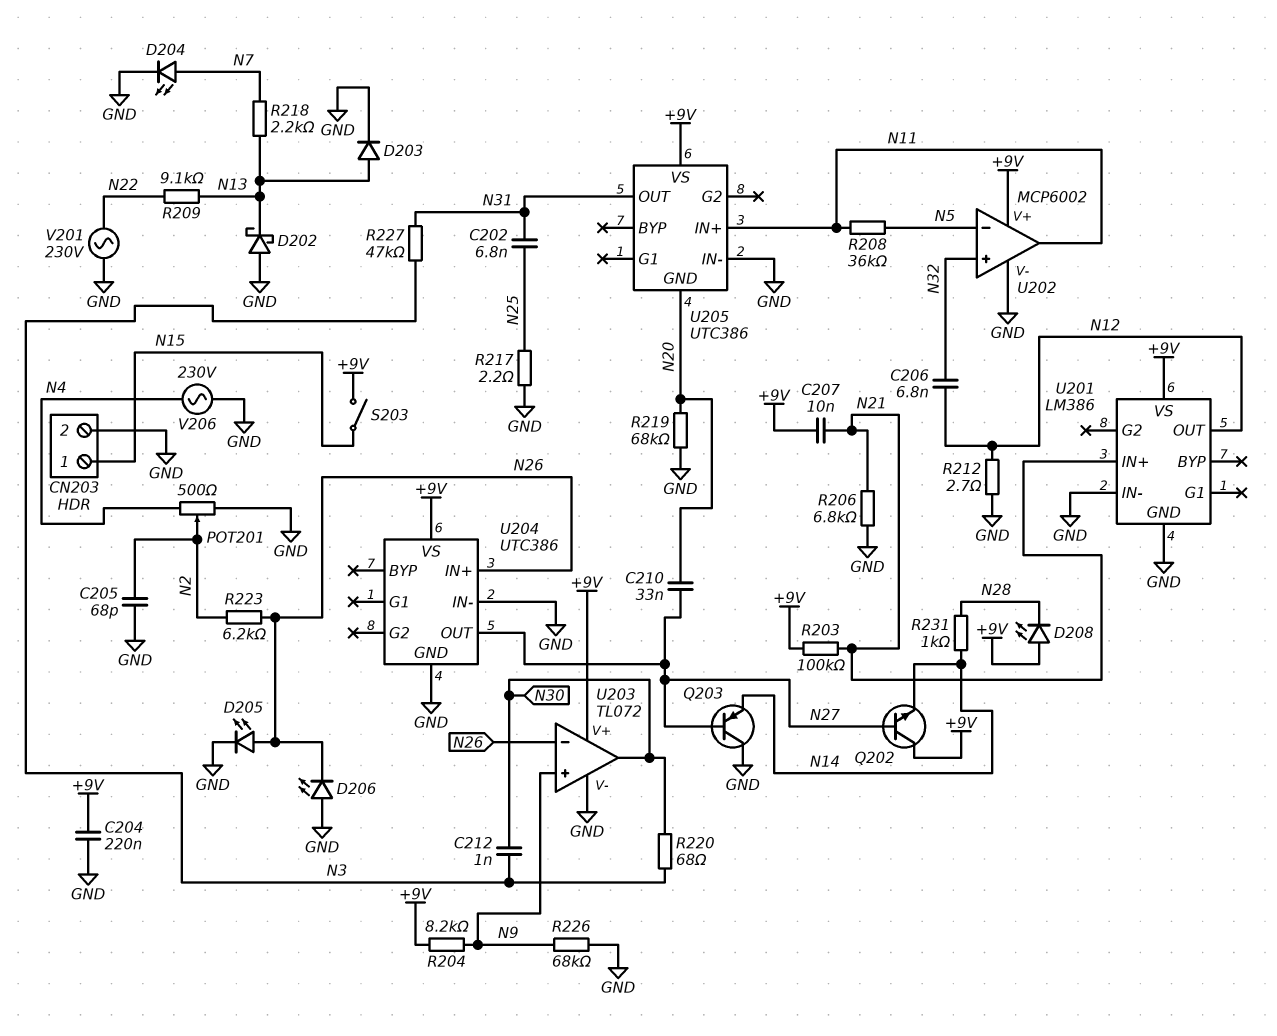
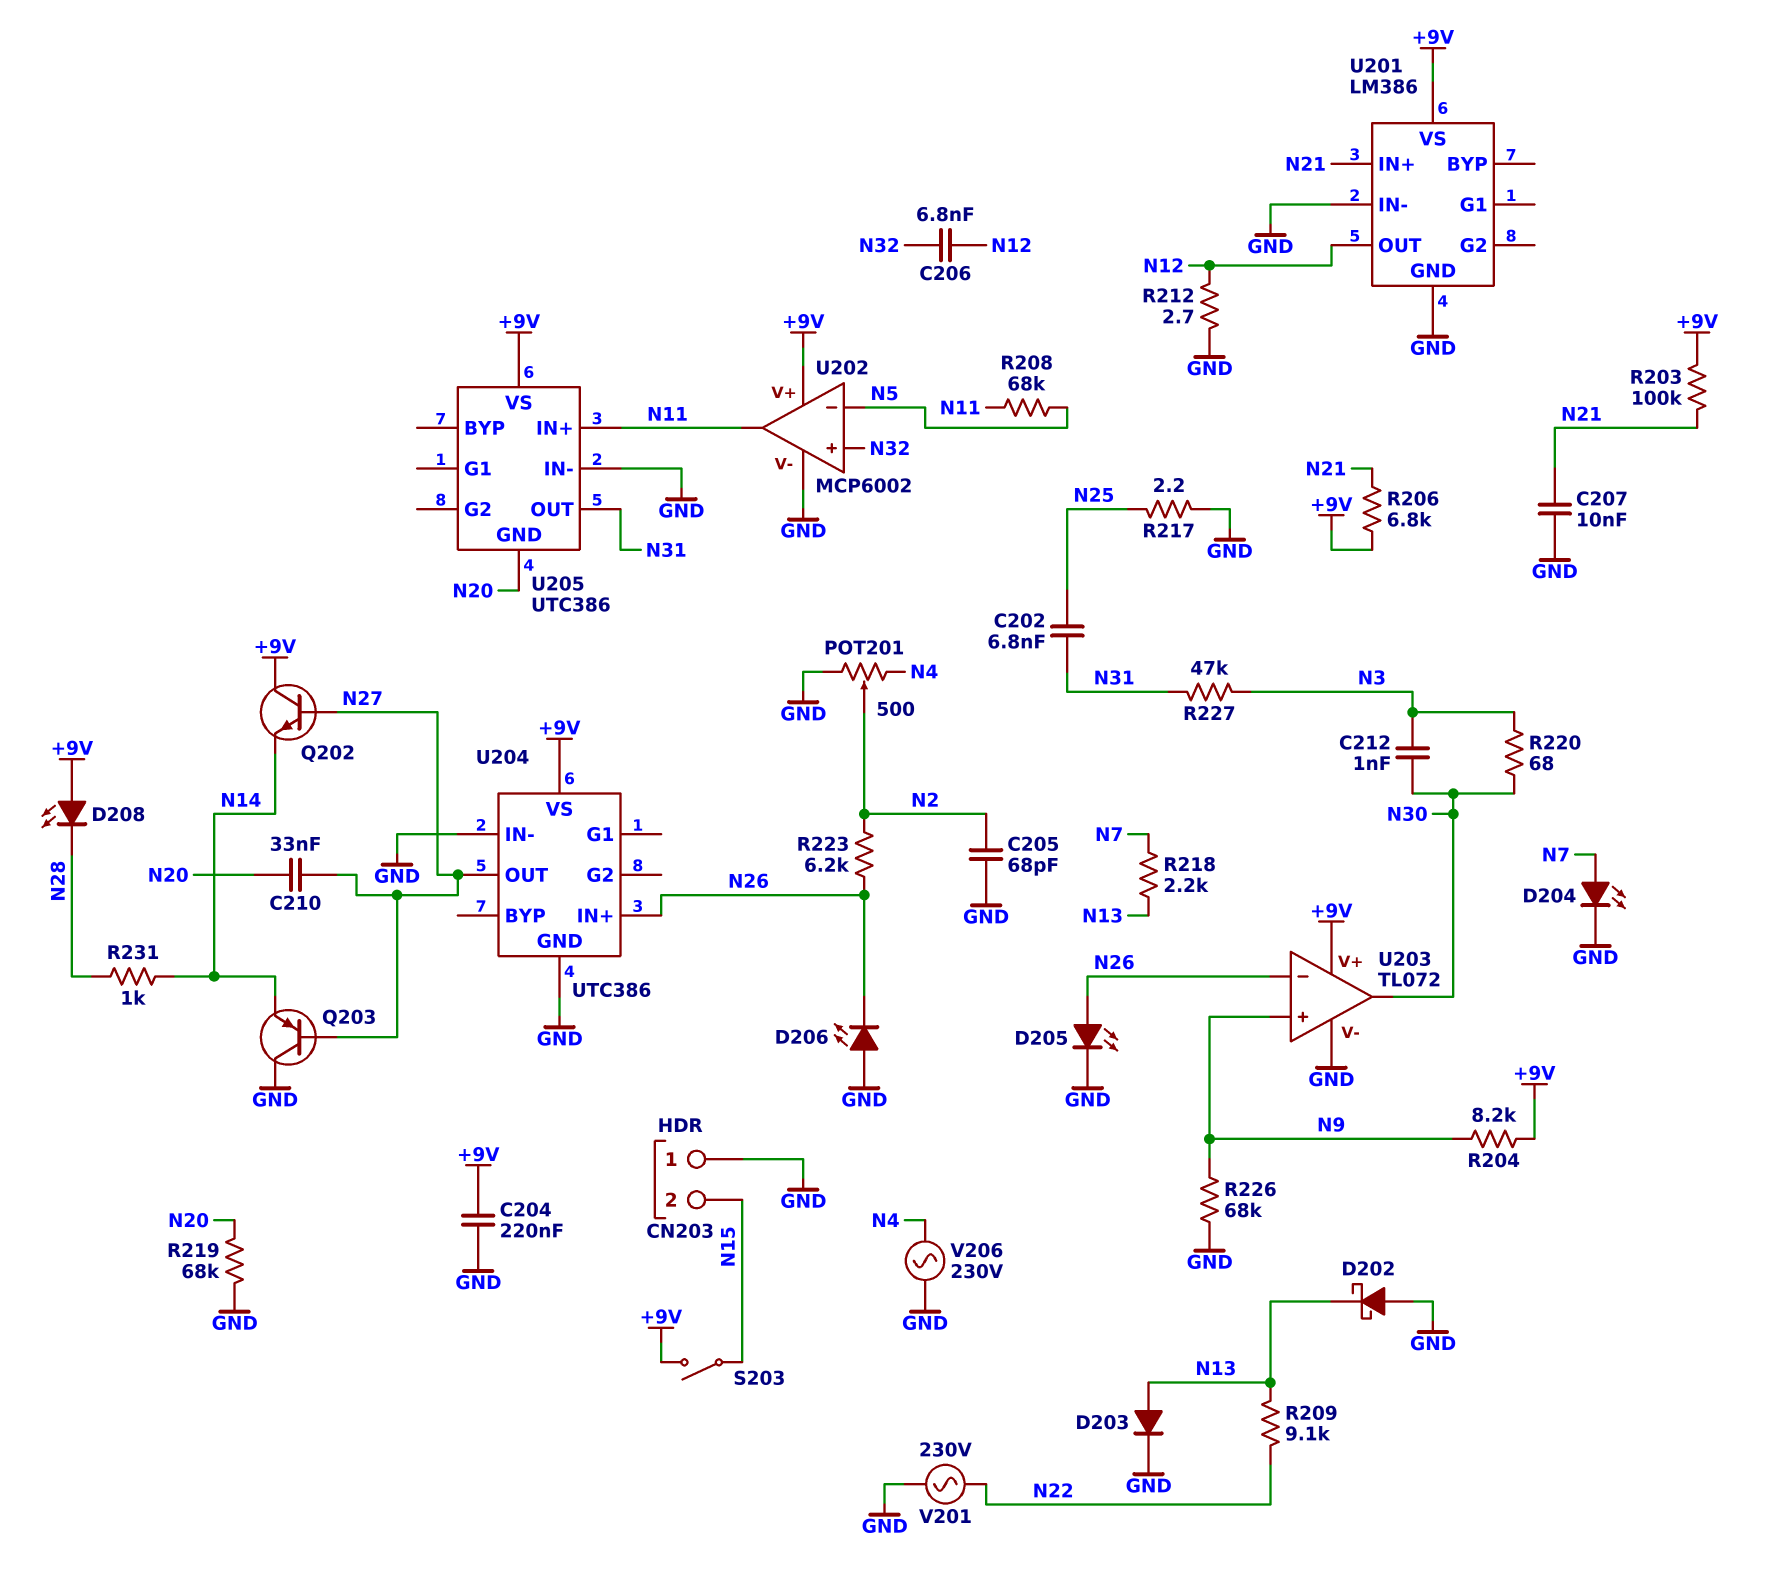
C207: 10nF (+9V, N21) -> 10nF (GND, N21)
CN203 pin 1: N15 -> GND
CN203 pin 2: GND -> N15
R206: 6.8k (GND, N21) -> 6.8k (+9V, N21)
R208: 36k (N5, N11) -> 68k (N5, N11)

